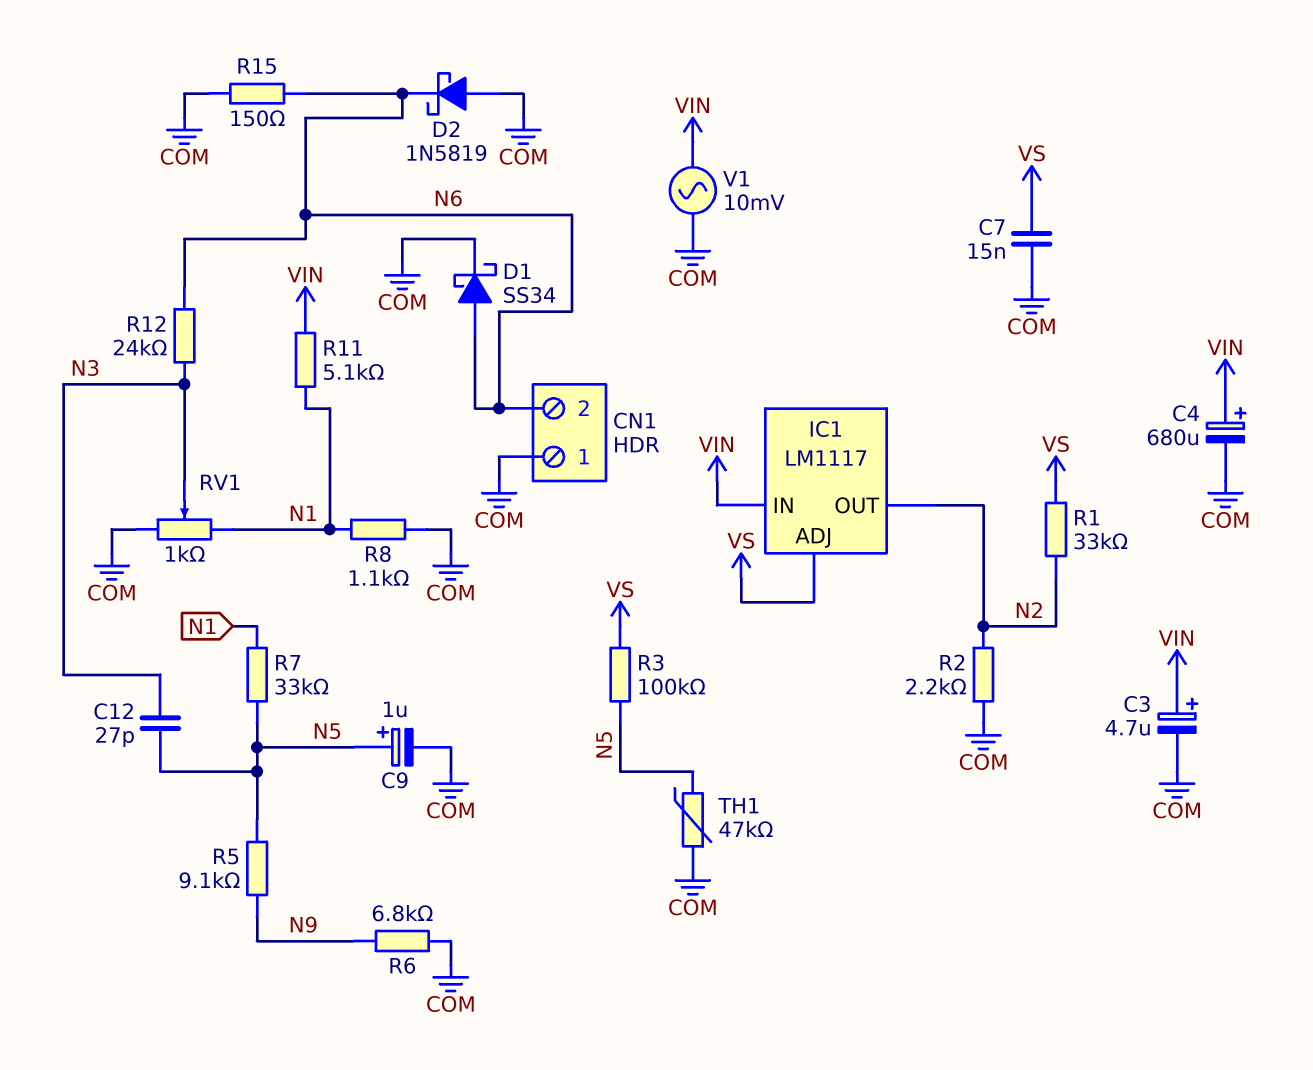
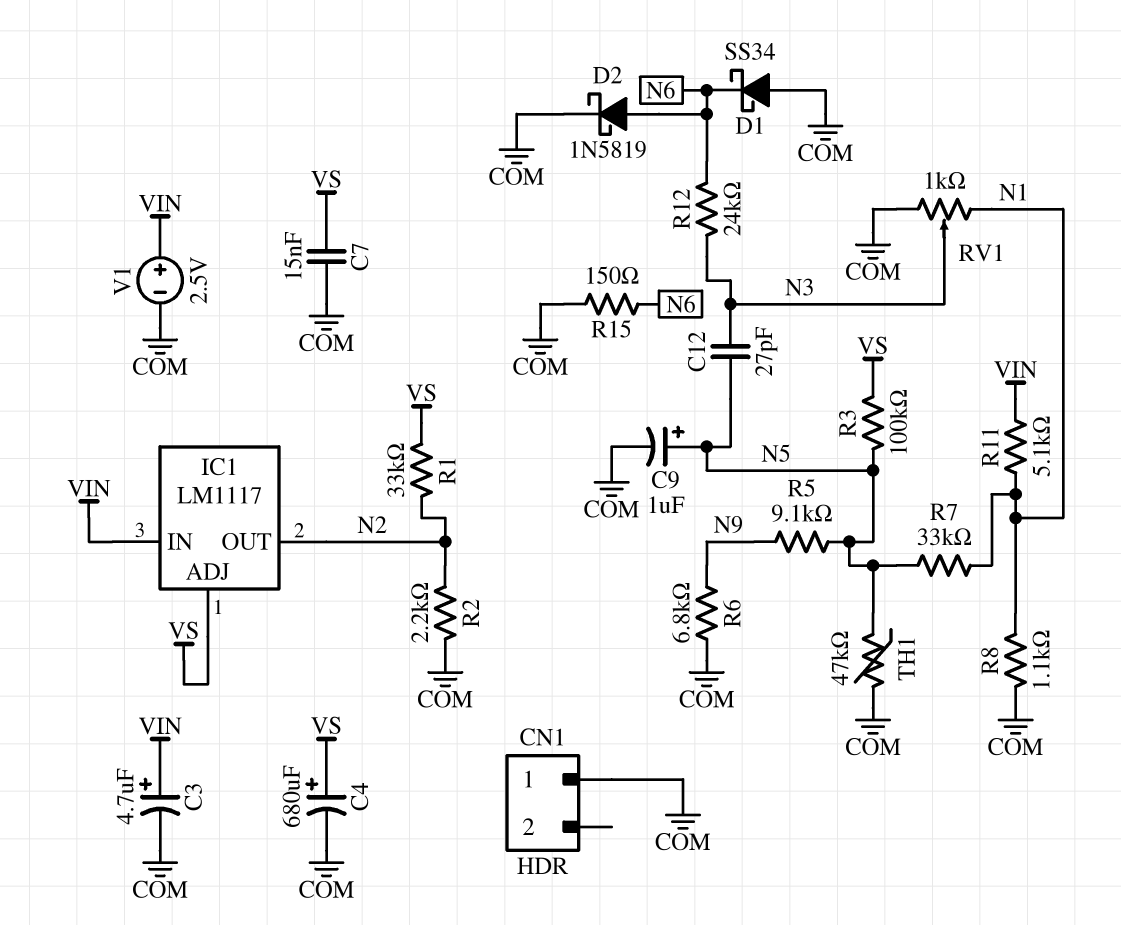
C4: 680uF (plus VIN, minus COM) -> 680uF (plus VS, minus COM)
CN1 pin 2: N6 -> none
D1: schottky SS34 (A N6, K COM) -> schottky SS34 (A COM, K N6)
D2: schottky 1N5819 (A COM, K N6) -> schottky 1N5819 (A N6, K COM)
V1: AC 10mV (COM, VIN) -> 2.5V (plus VIN, minus COM)

